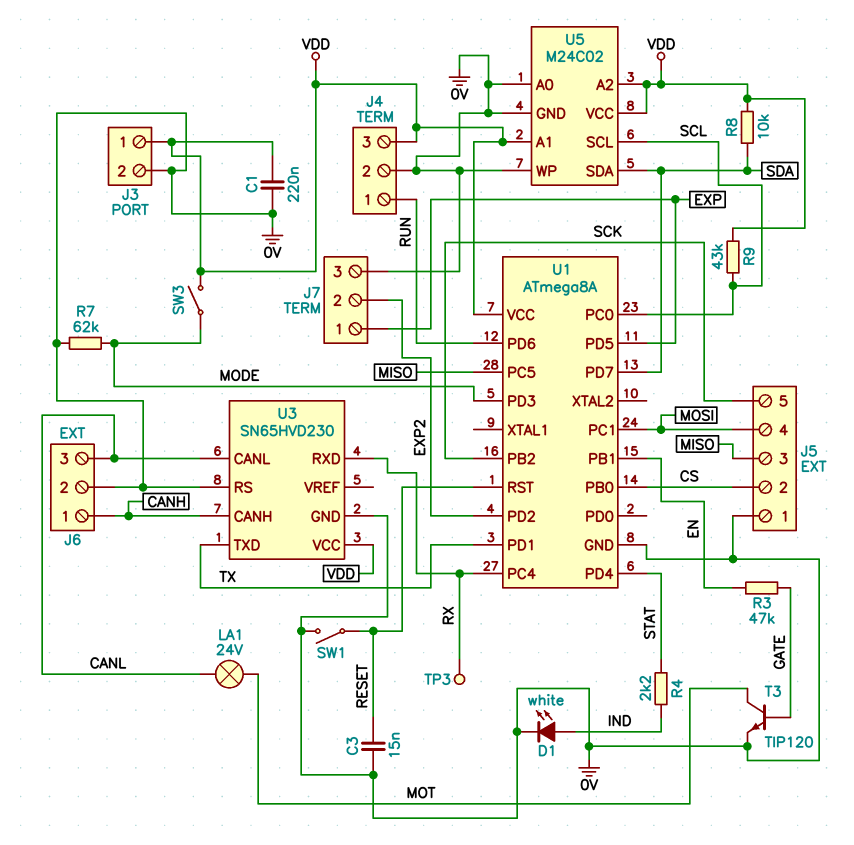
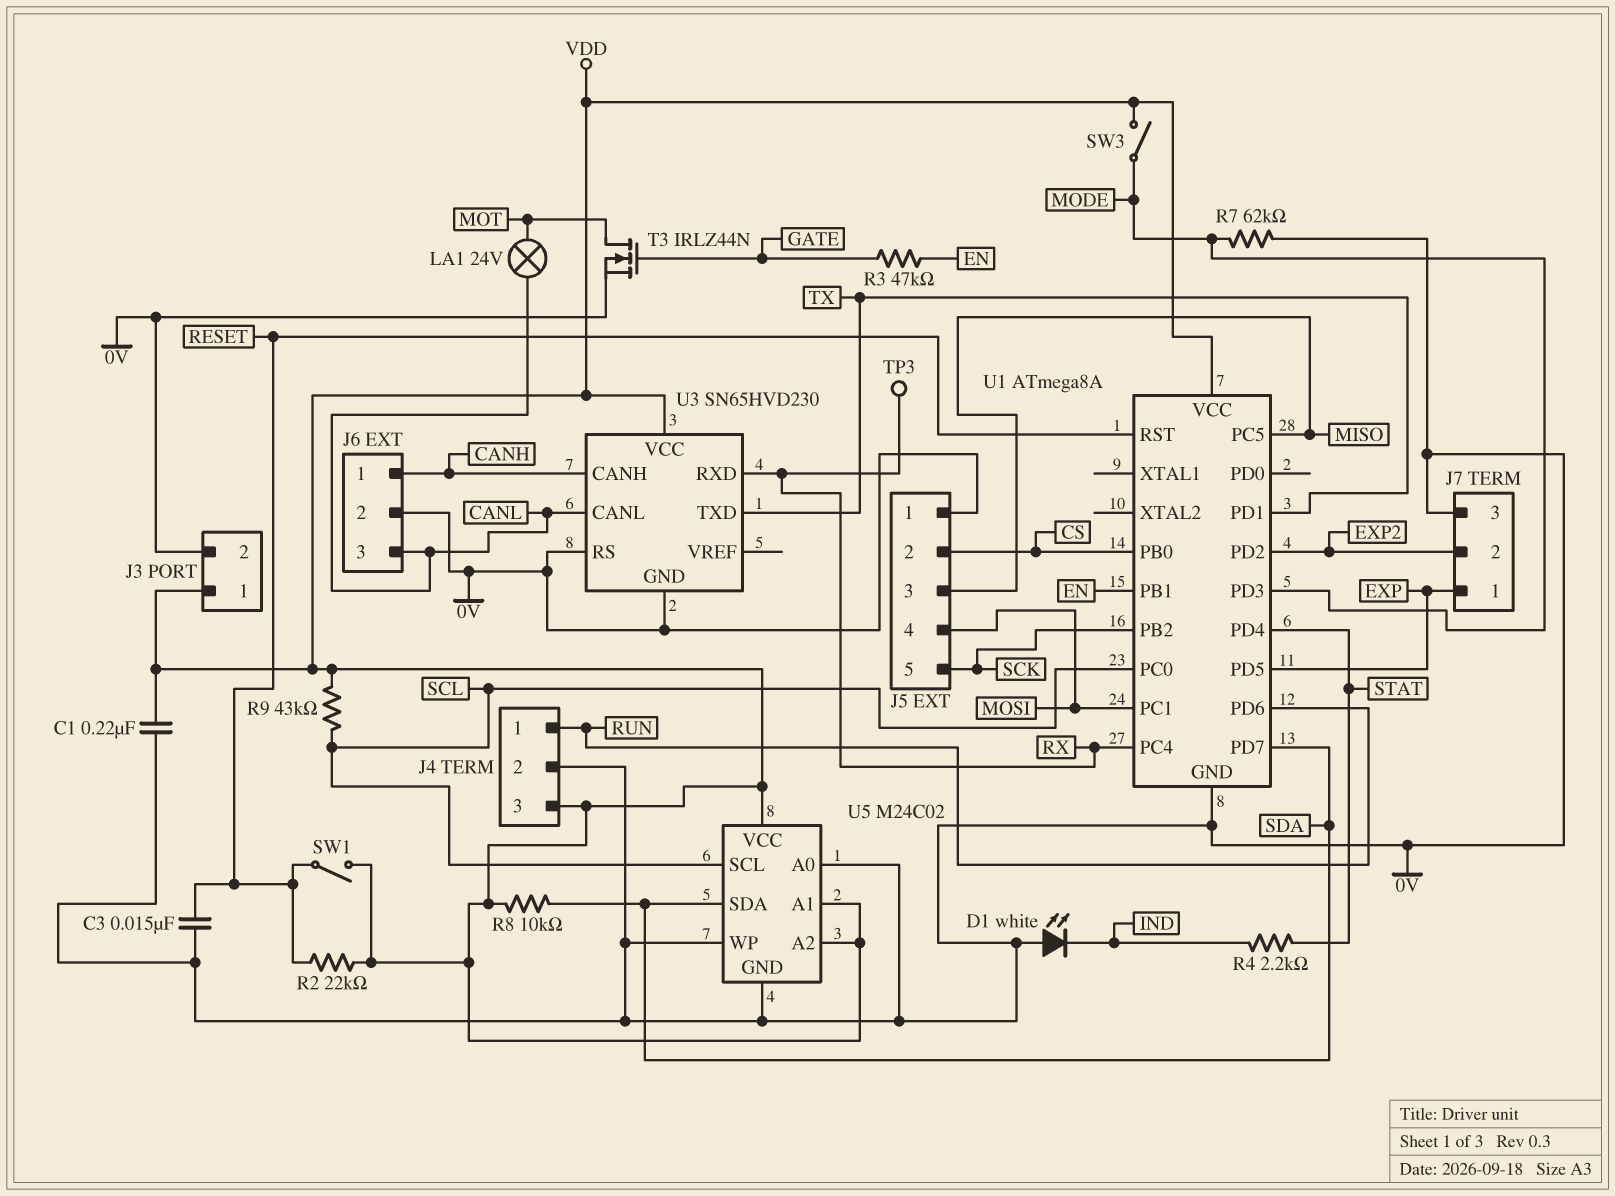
D1: LED white (A IND, K 0V) -> LED white (A 0V, K IND)
R2: none -> 22k (RESET, VDD)
SW1: switch (0V, RESET) -> switch (RESET, VDD)
T3: NPN TIP120 (B GATE, C MOT, E 0V) -> NMOS IRLZ44N (G GATE, D MOT, S 0V)

